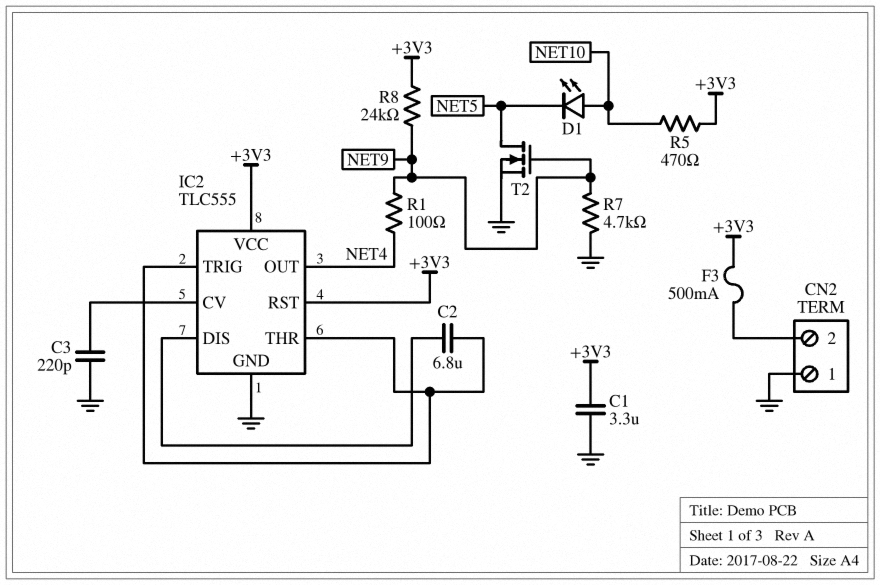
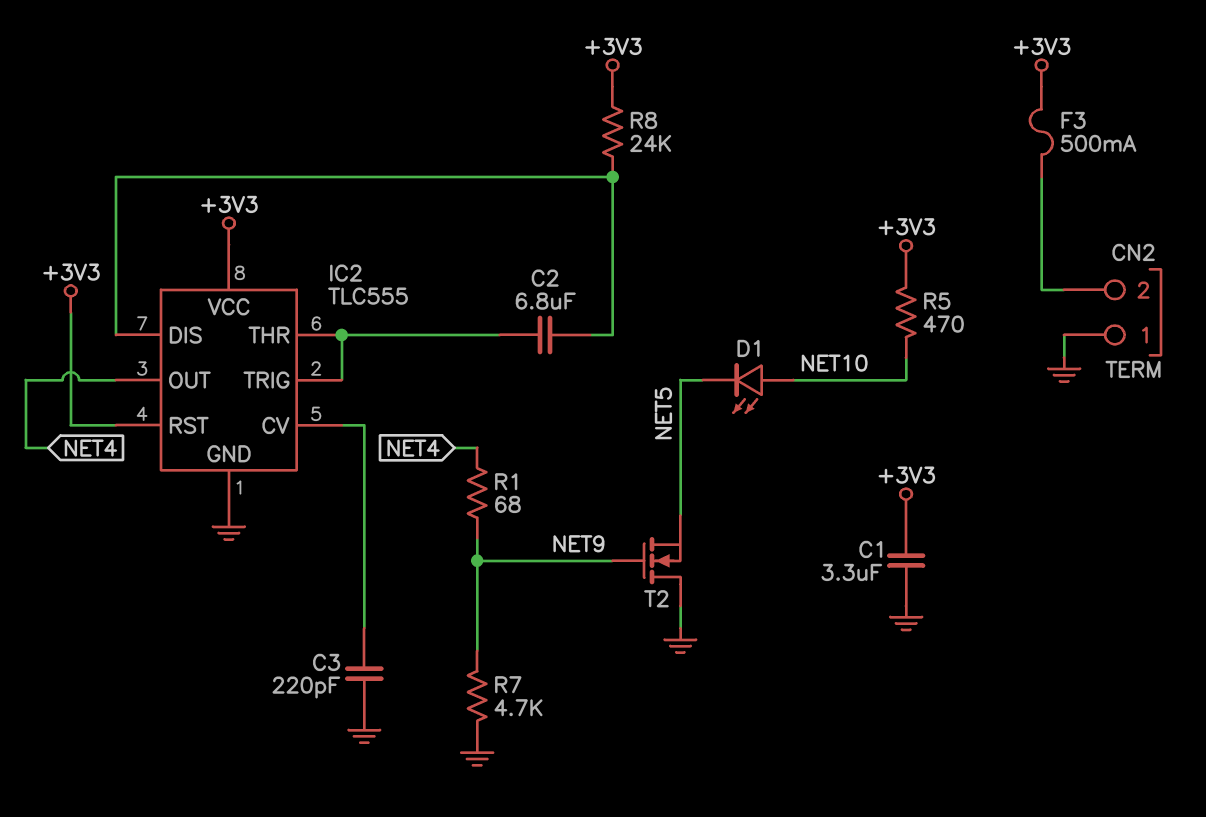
R1: 100 (NET4, NET9) -> 68 (NET4, NET9)
R8: 24k (+3V3, NET9) -> 24k (+3V3, IC2/DIS)
T2: NMOS (G NET9, D NET5, S GND) -> NMOS (G NET9, D GND, S NET5)

